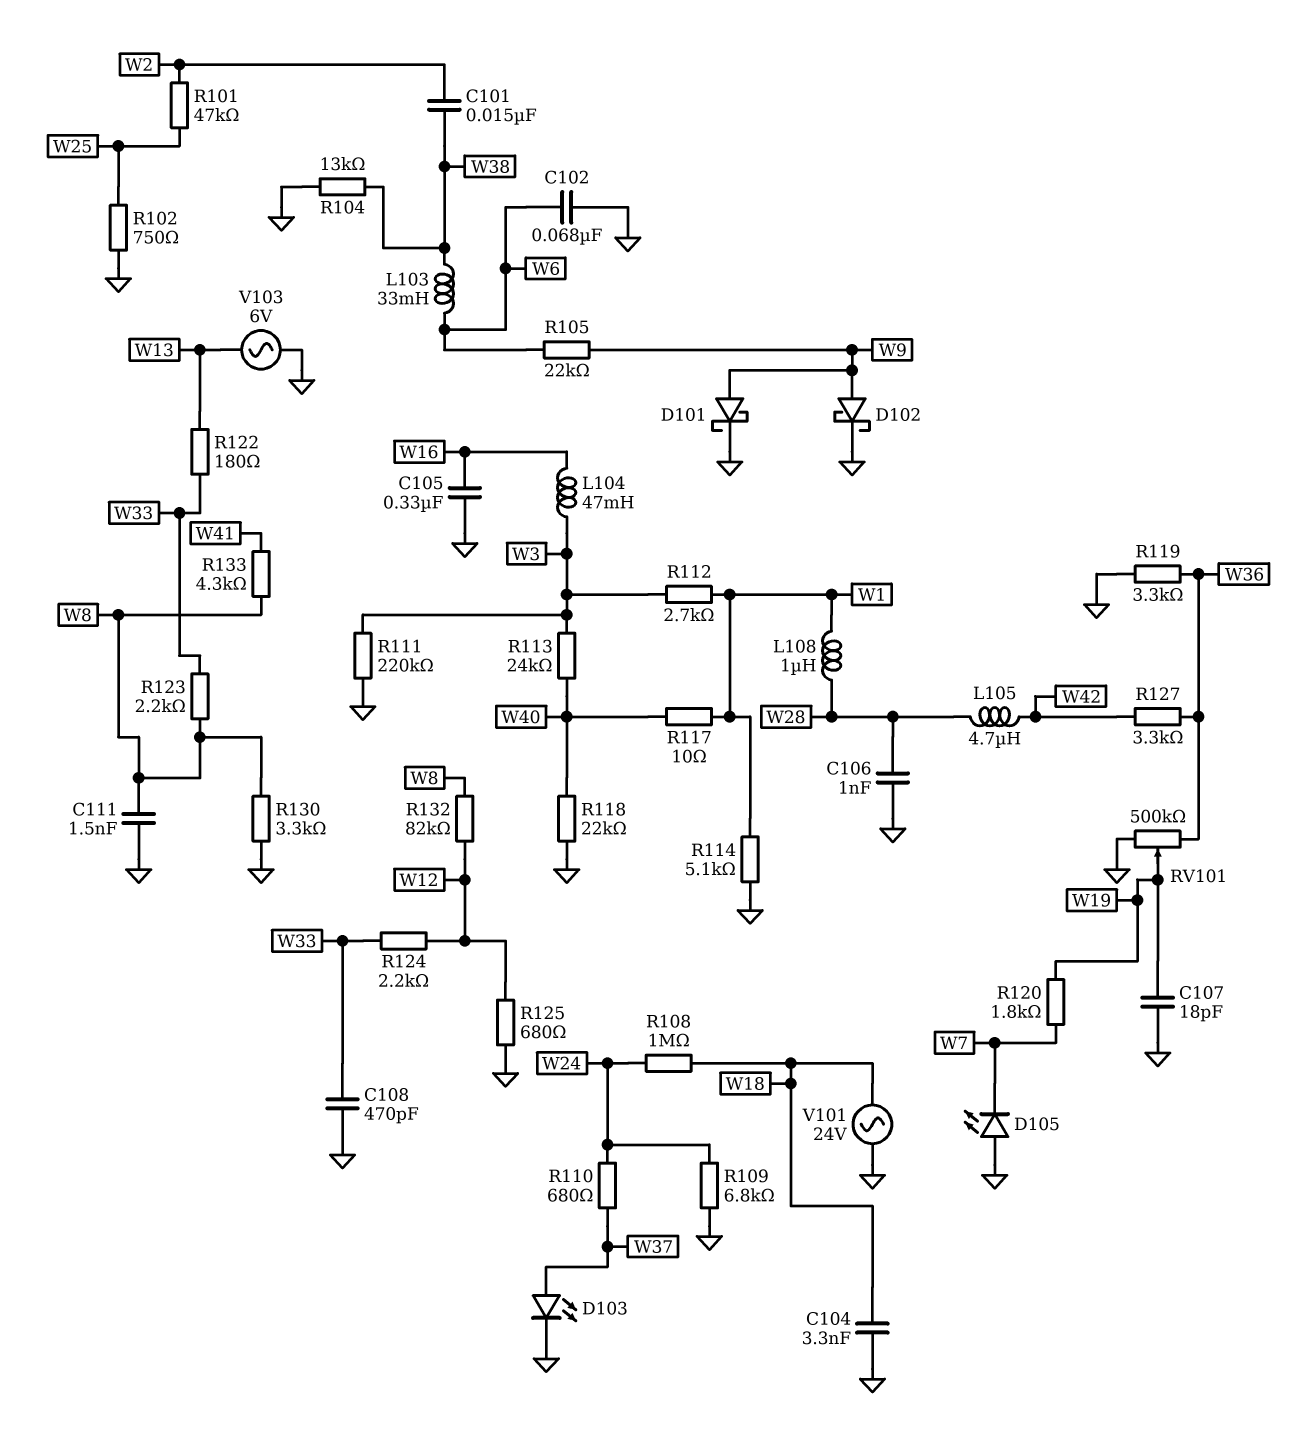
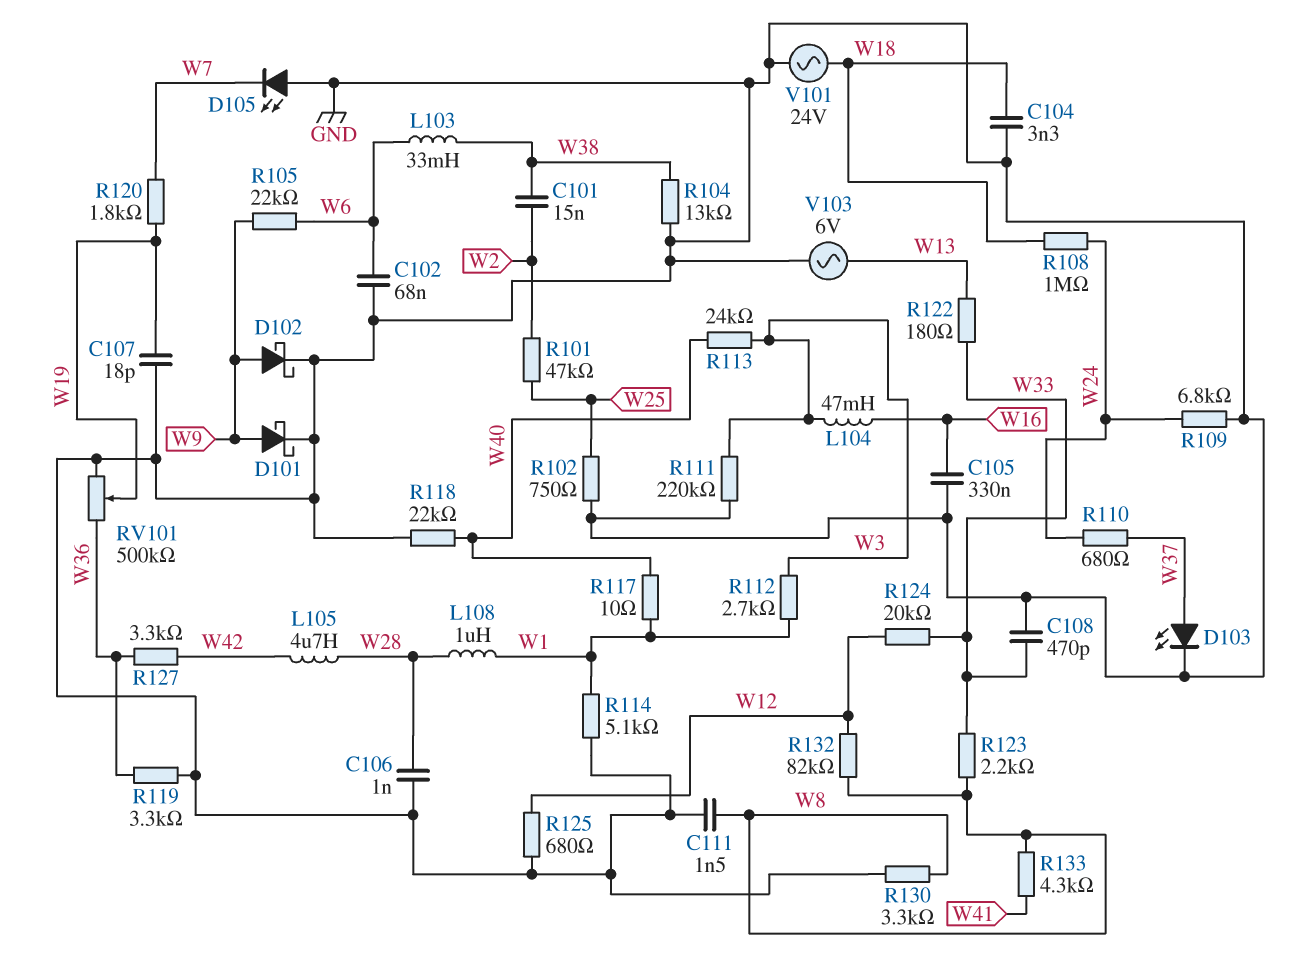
R124: 2.2k (W12, W33) -> 20k (W12, W33)

